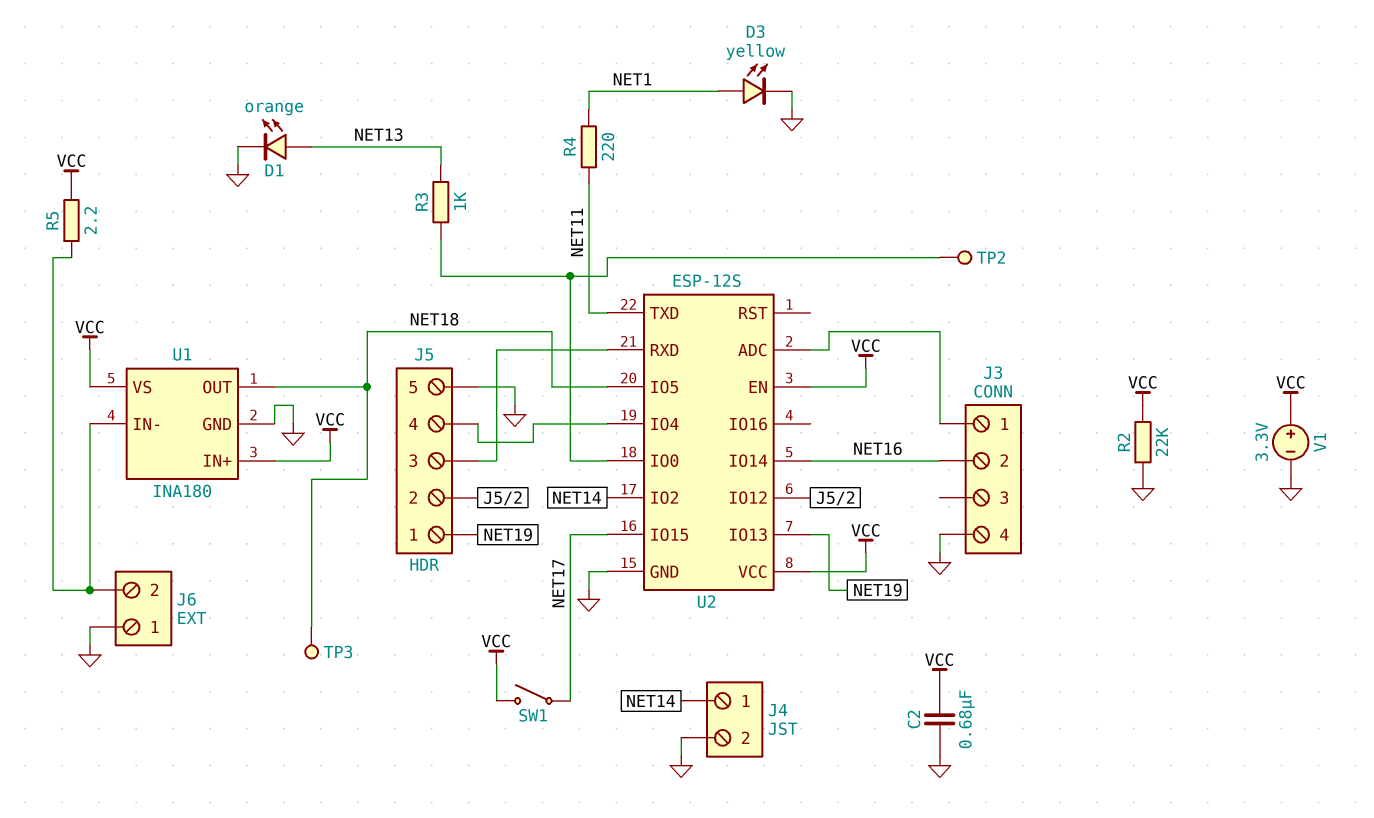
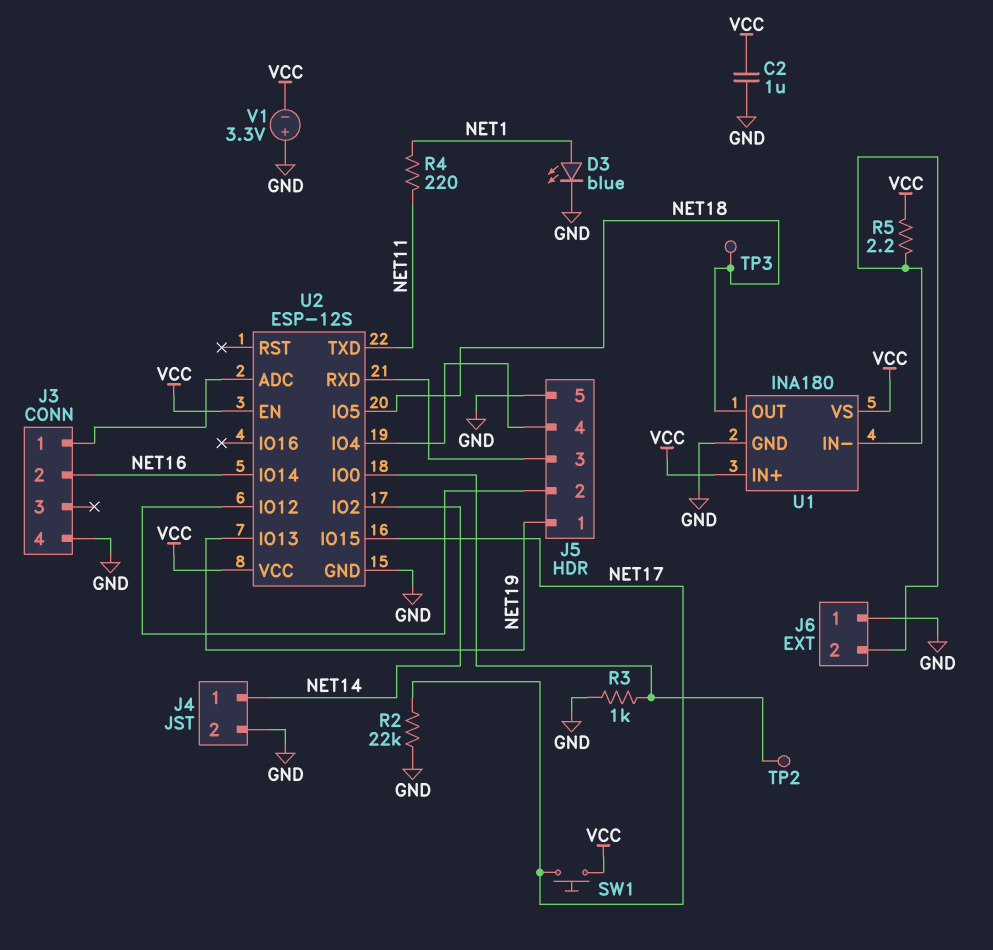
C2: 680nF (GND, VCC) -> 1uF (GND, VCC)
D1: LED orange (A NET13, K GND) -> none
D3: LED yellow (A NET1, K GND) -> LED blue (A NET1, K GND)
R2: 22k (GND, VCC) -> 22k (GND, NET17)
R3: 1k (NET13, U2/IO0) -> 1k (GND, U2/IO0)
SW1: switch (NET17, VCC) -> button (NET17, VCC)
V1: 3.3V (plus VCC, minus GND) -> 3.3V (plus GND, minus VCC)

